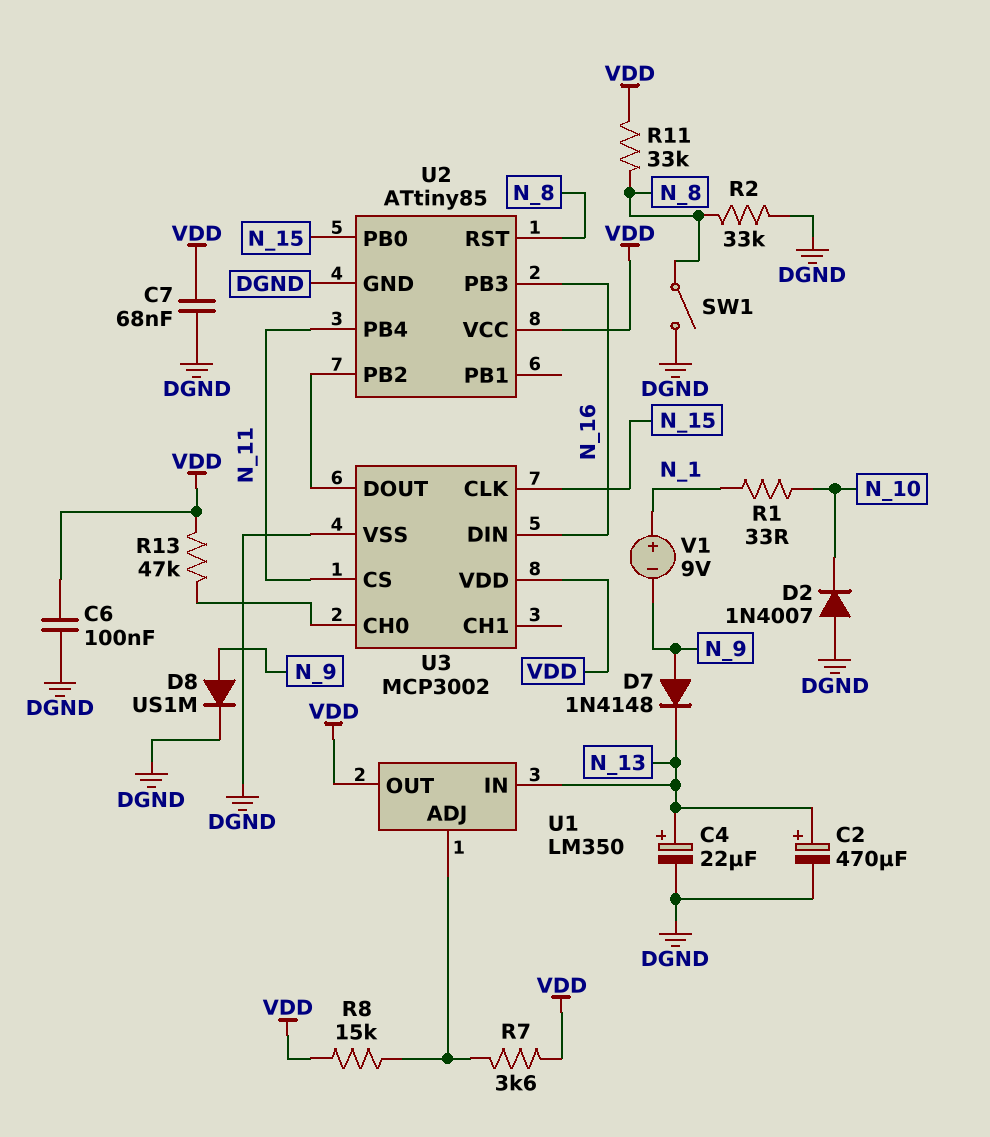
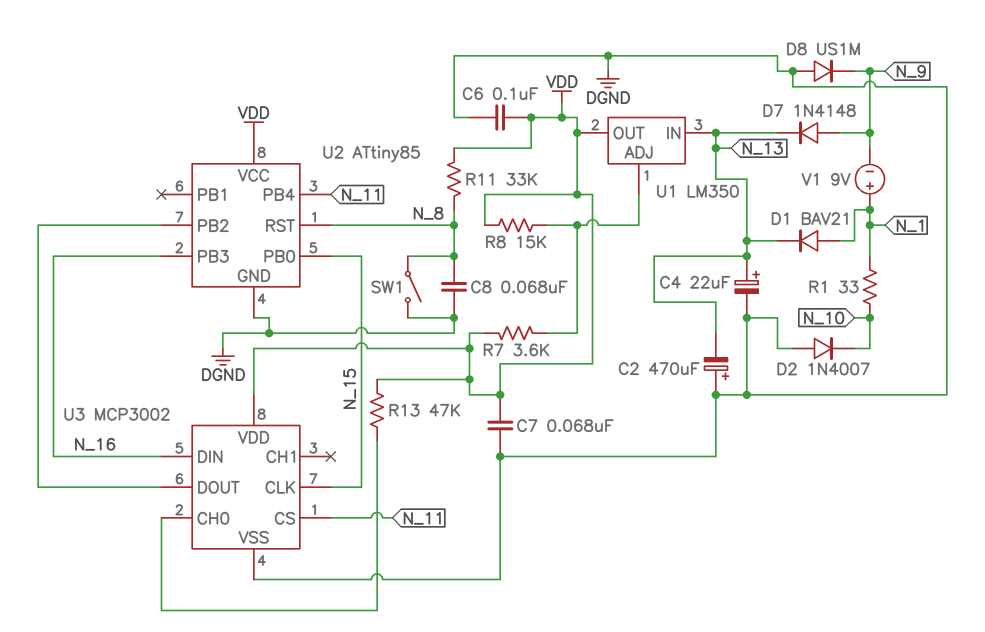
C2: 470uF (plus N_13, minus DGND) -> 470uF (plus DGND, minus N_13)
C8: none -> 68nF (DGND, N_8)
D1: none -> diode BAV21 (A N_1, K N_13)
D8: diode US1M (A N_9, K DGND) -> diode US1M (A DGND, K N_9)
R2: 33k (DGND, N_8) -> none

